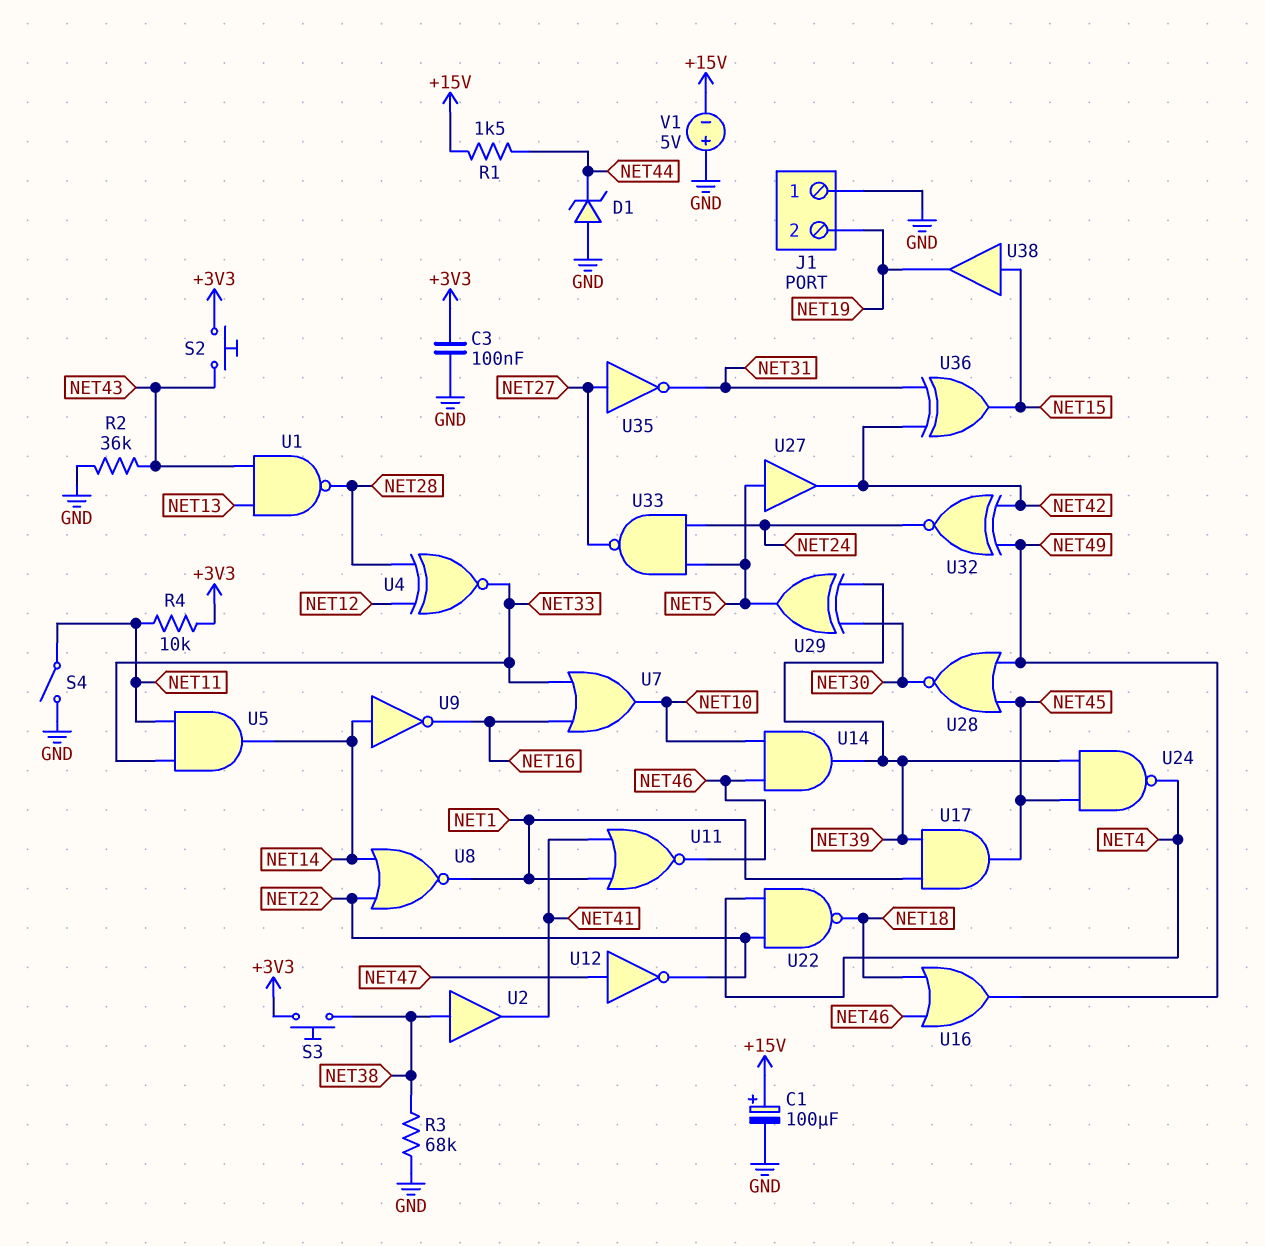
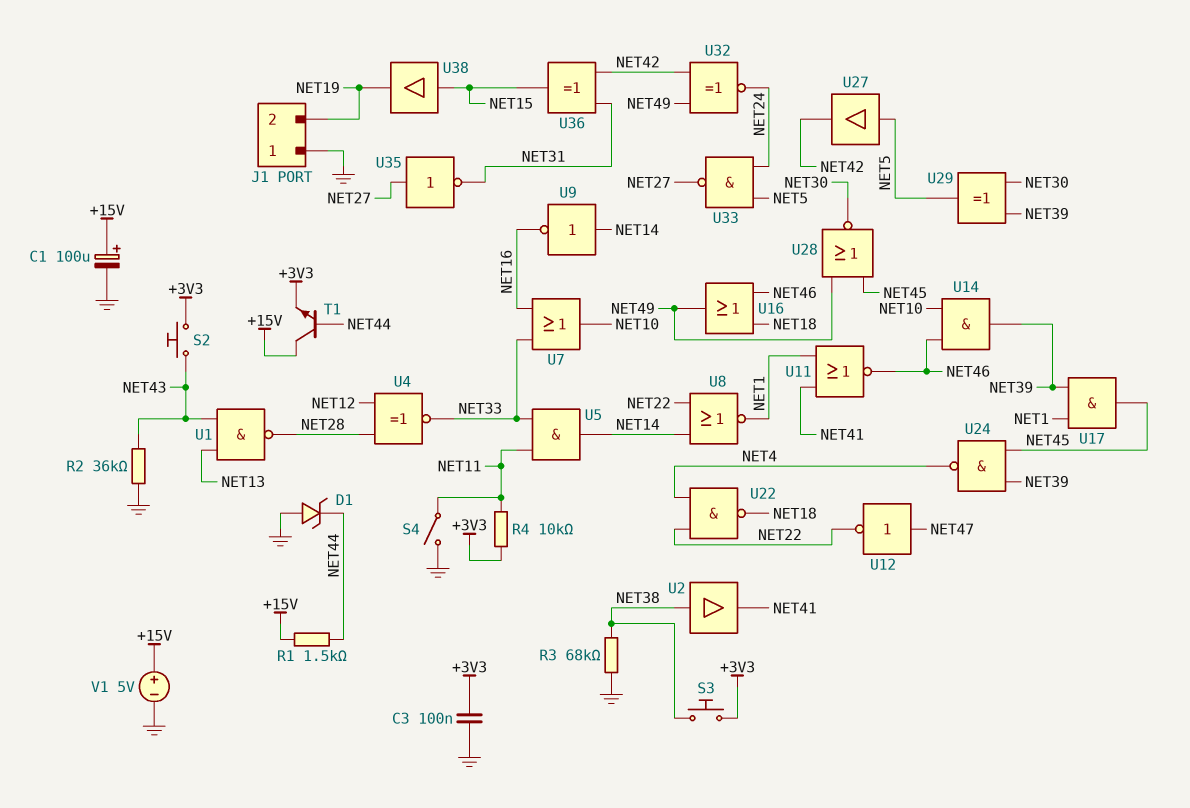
T1: none -> NPN (B NET44, C +15V, E +3V3)
V1: 5V (plus GND, minus +15V) -> 5V (plus +15V, minus GND)

